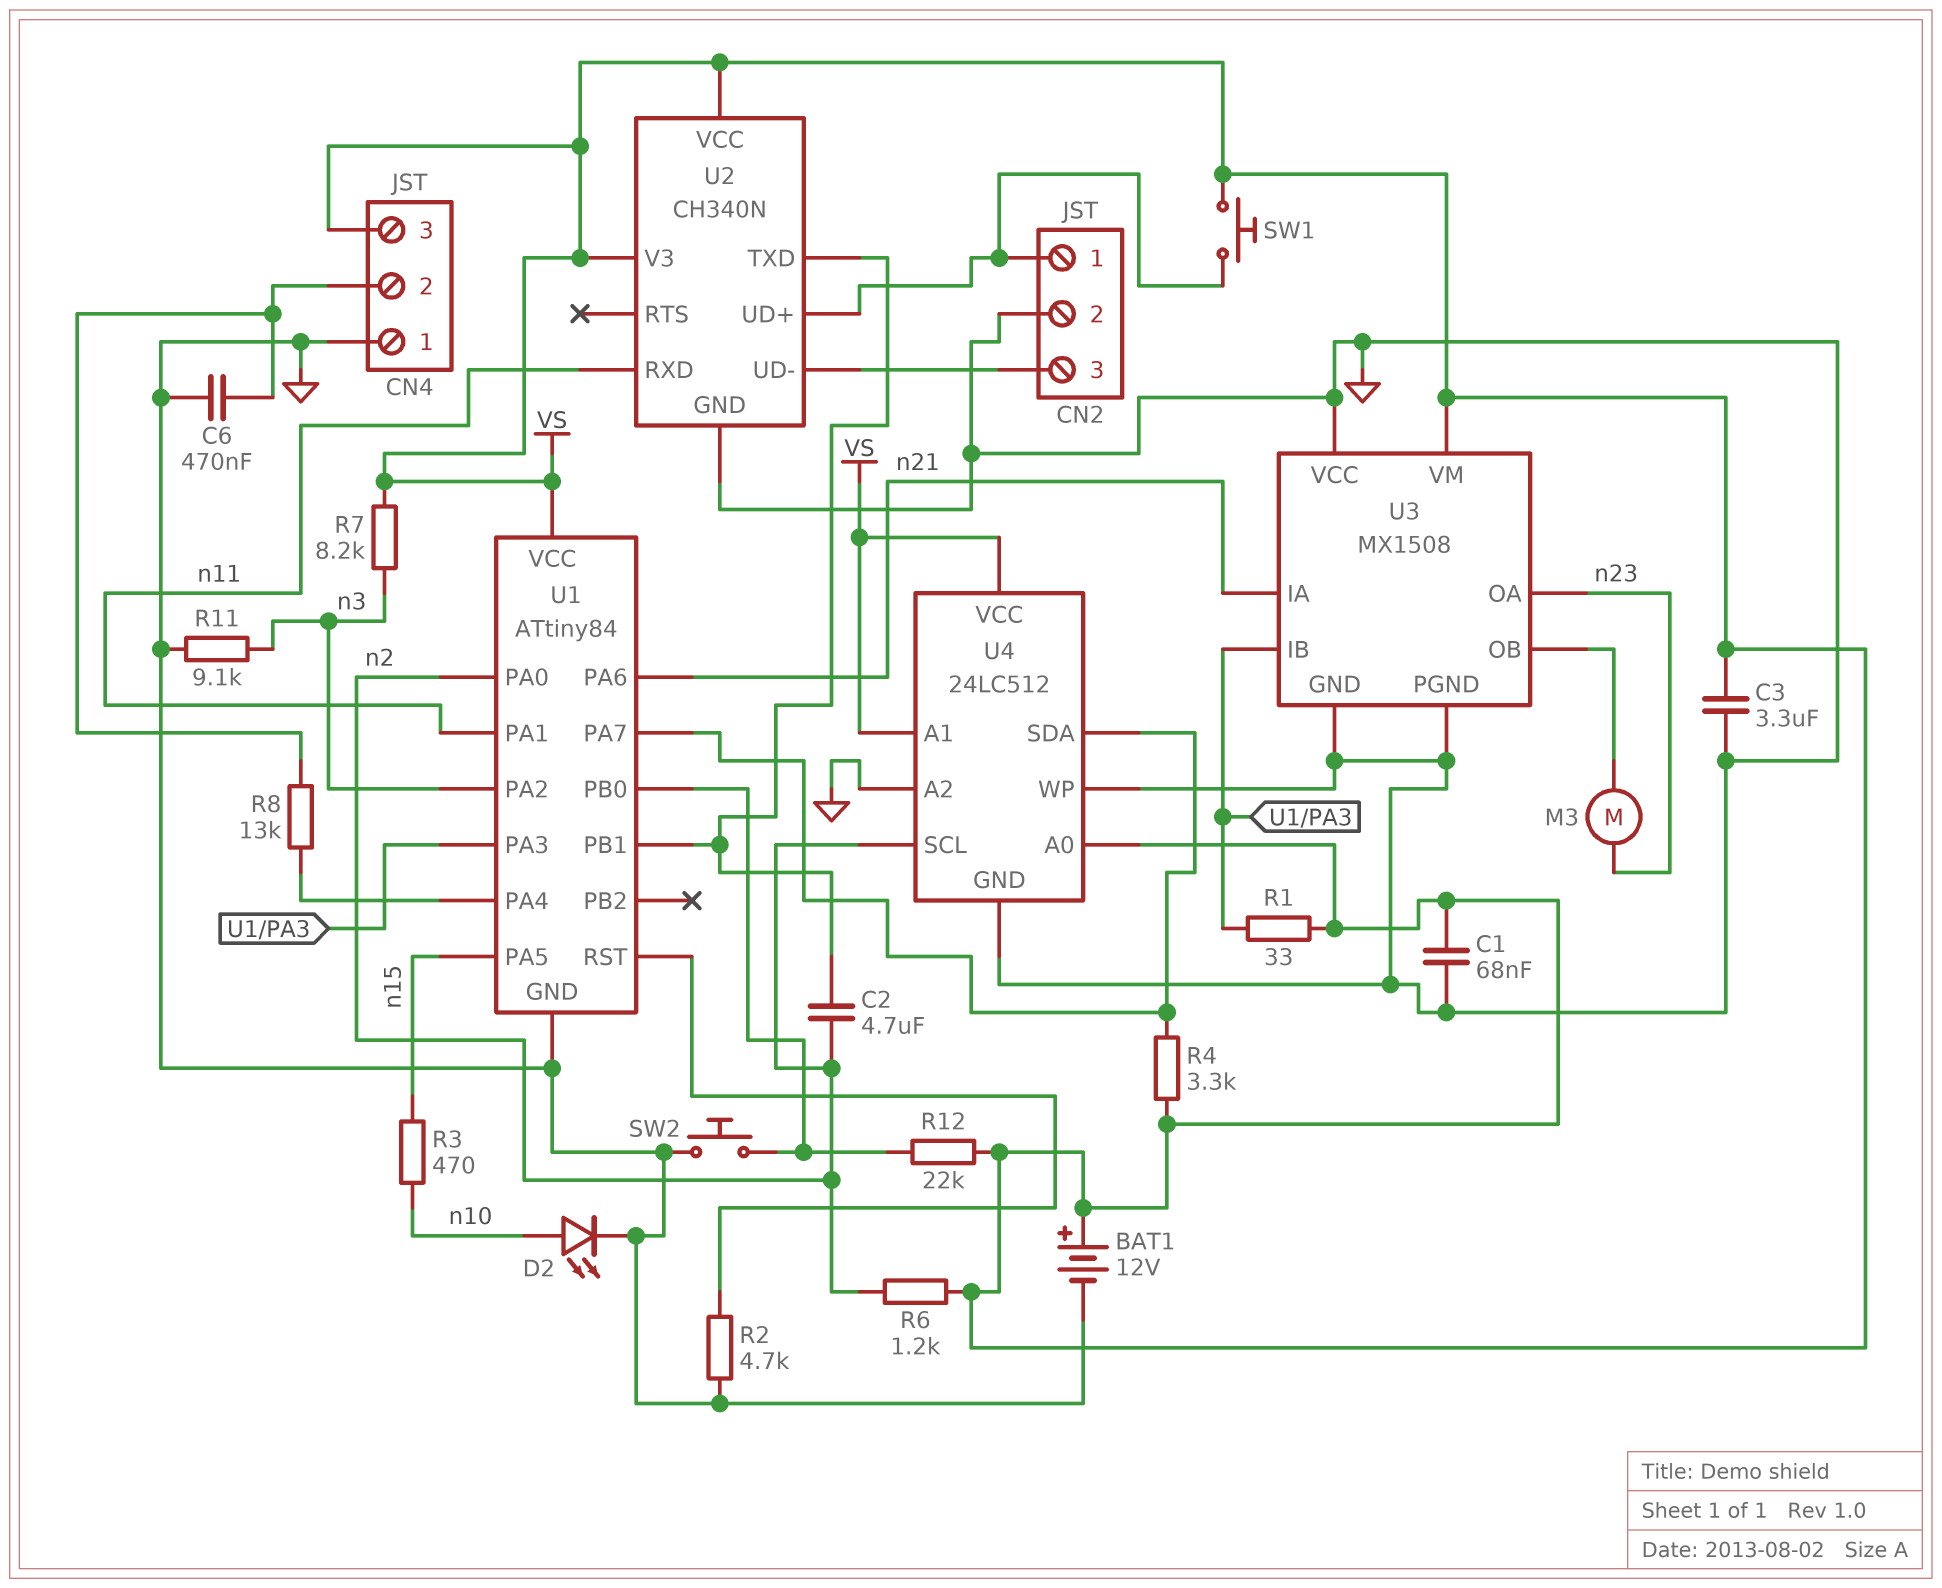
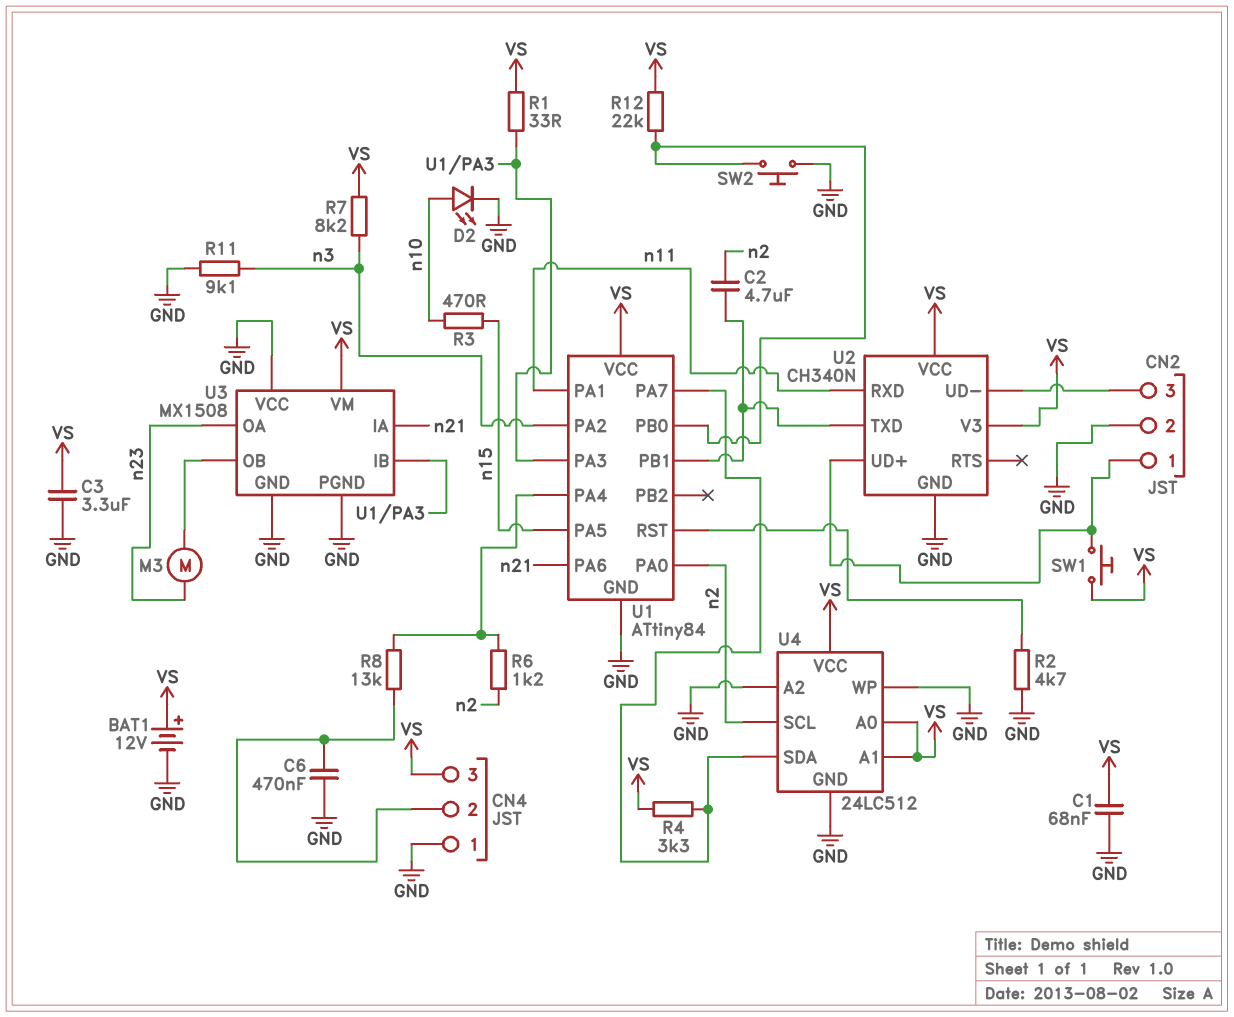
R6: 1.2k (VS, n2) -> 1.2k (U1/PA4, n2)

